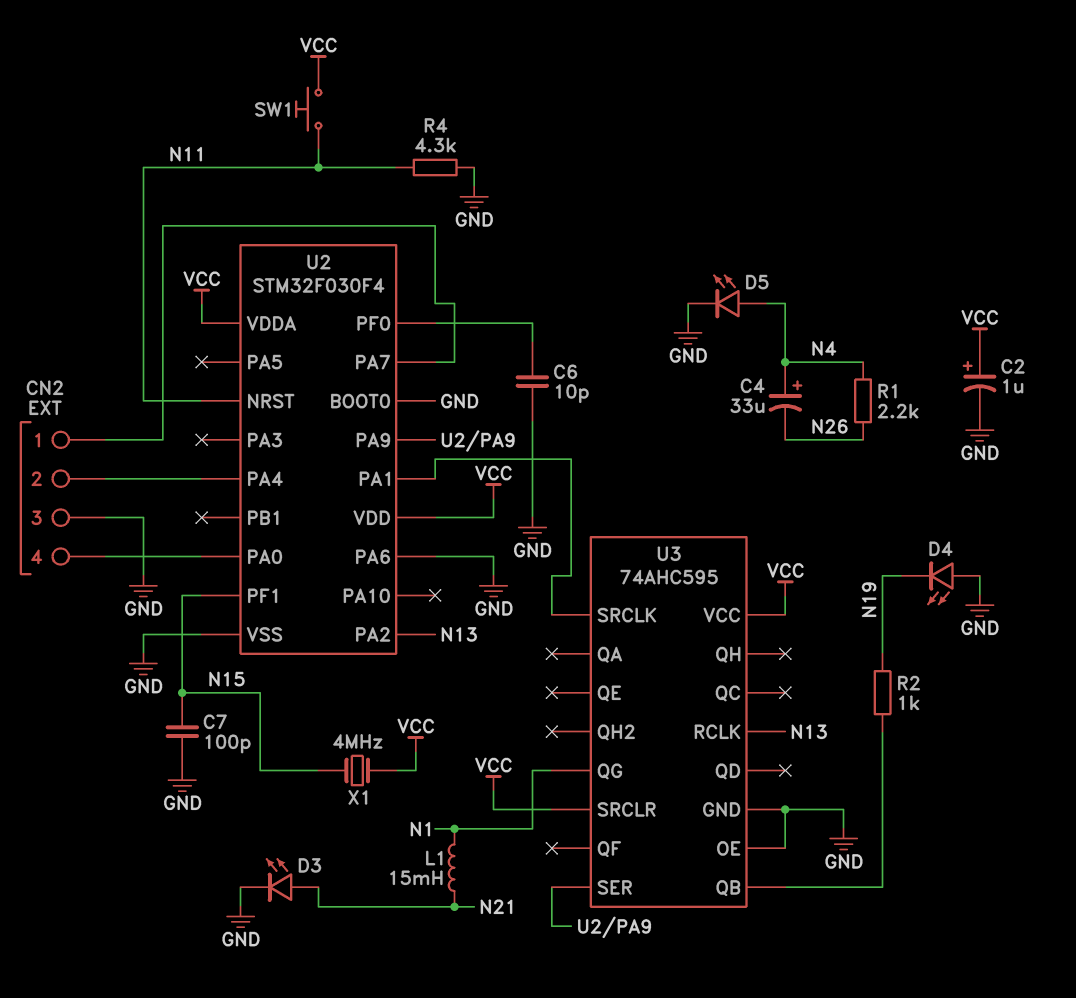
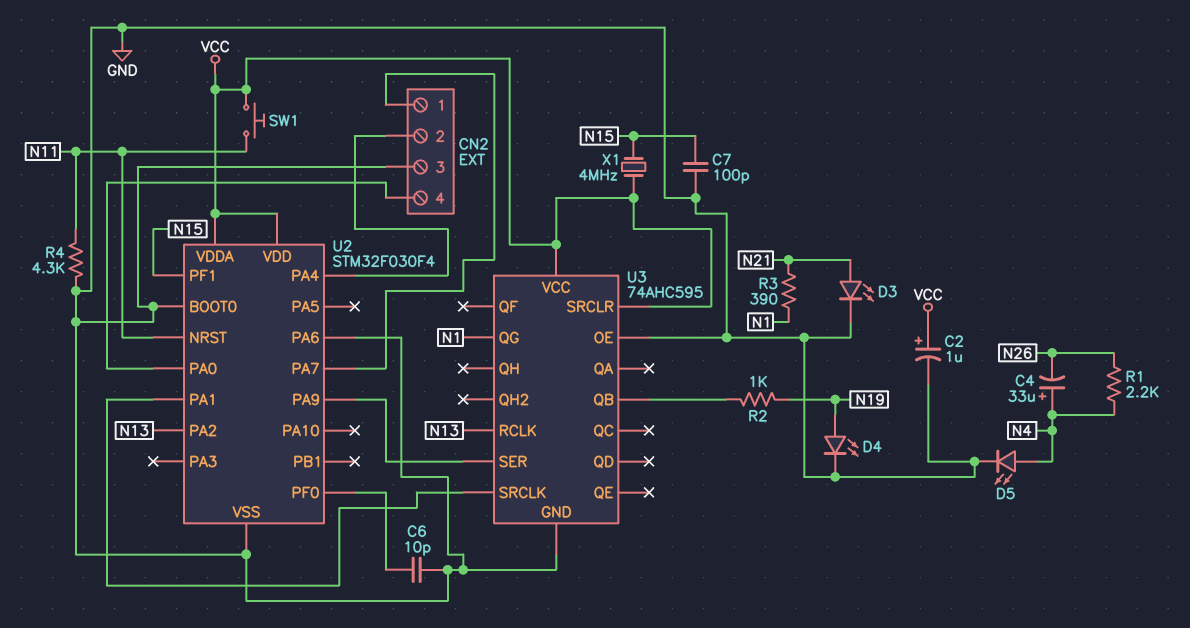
D4: LED (A GND, K N19) -> LED (A N19, K GND)
L1: 15mH (N1, N21) -> none
R3: none -> 390 (N1, N21)

